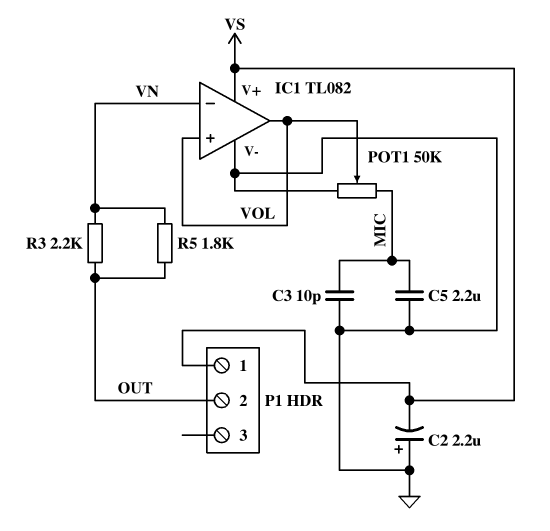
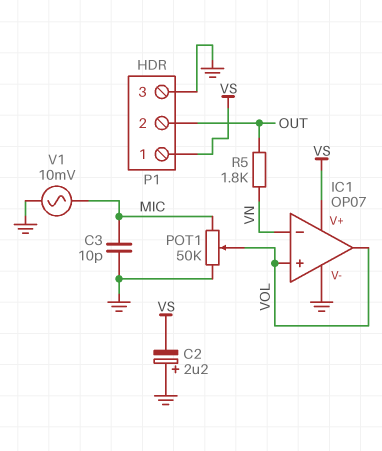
C5: 2.2uF (GND, MIC) -> none
IC1: TL082 -> OP07
P1 pin 3: none -> GND
R3: 2.2k (OUT, VN) -> none
V1: none -> AC 10mV (GND, MIC)

